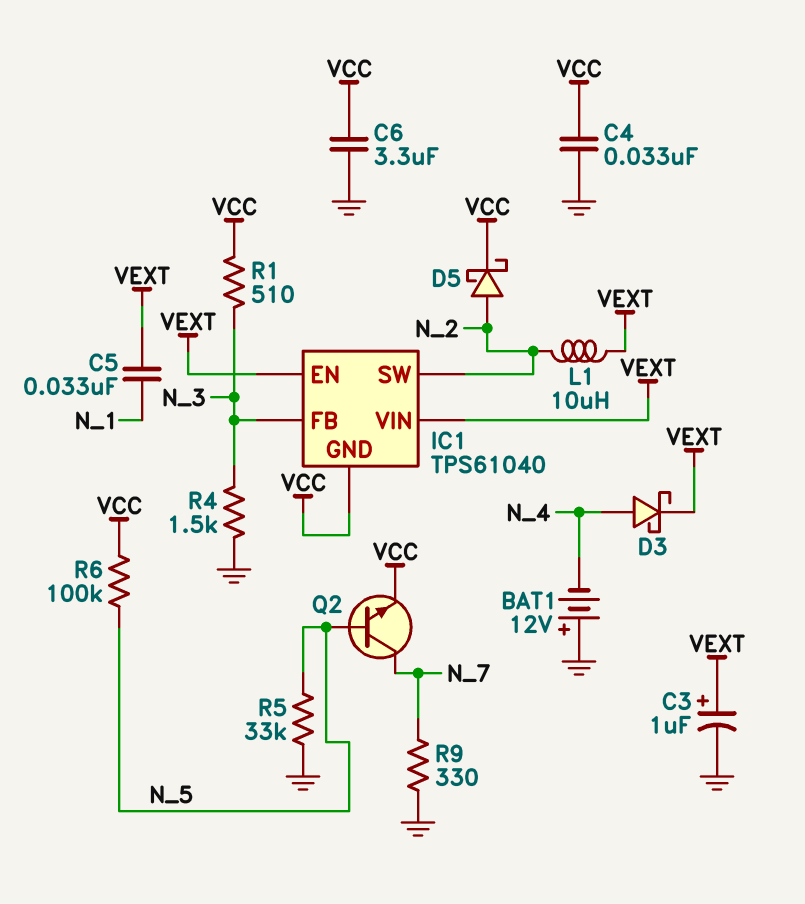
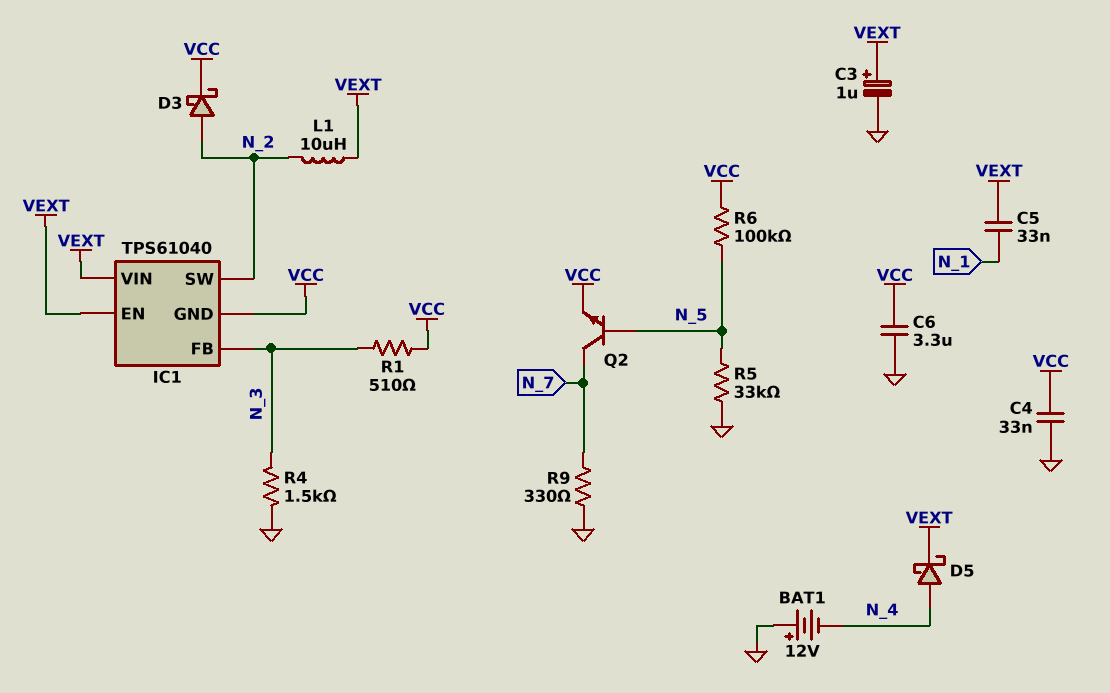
D3: schottky (A N_4, K VEXT) -> schottky (A N_2, K VCC)
D5: schottky (A N_2, K VCC) -> schottky (A N_4, K VEXT)

